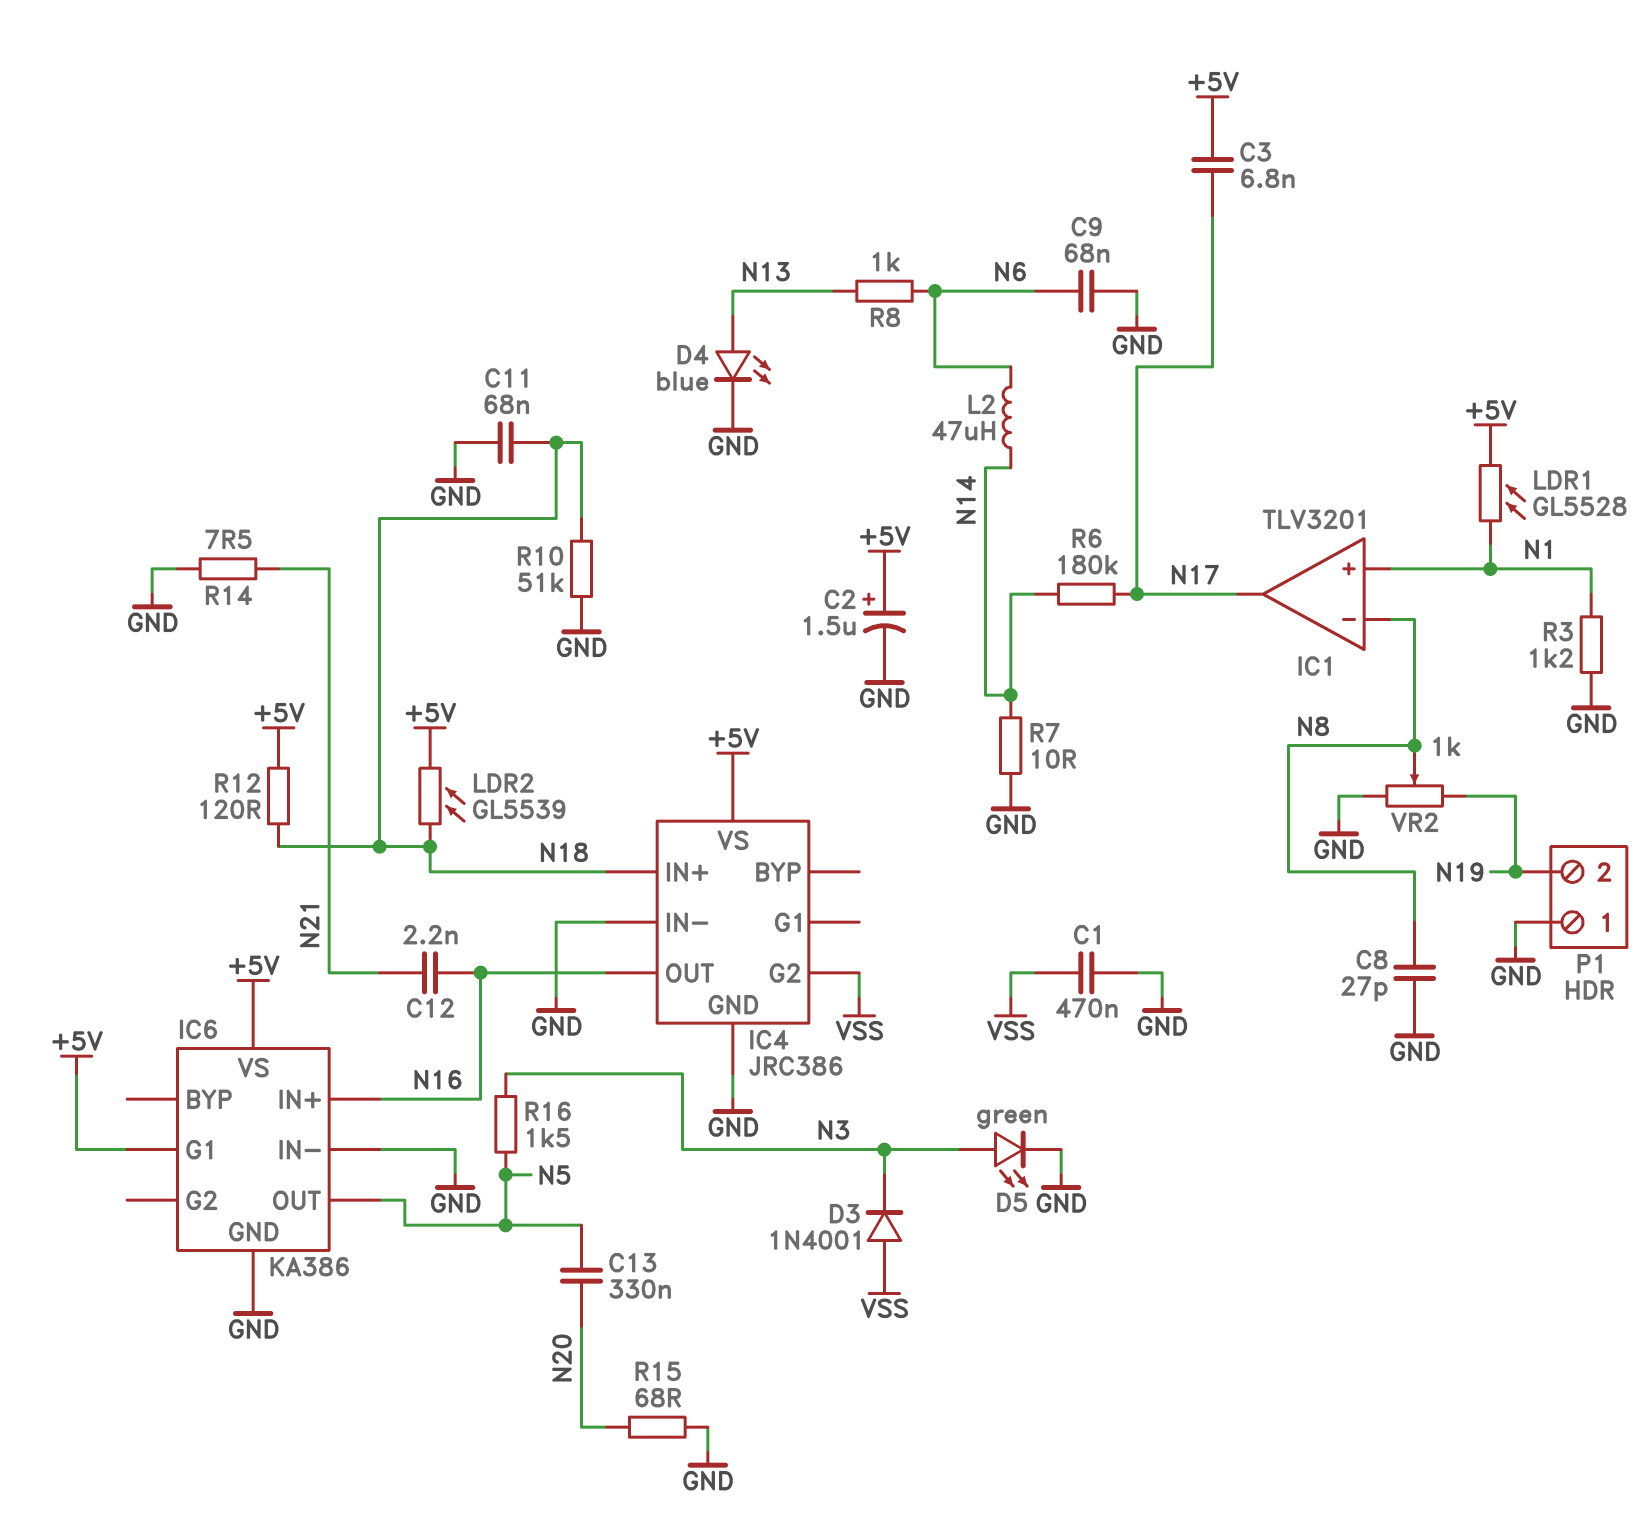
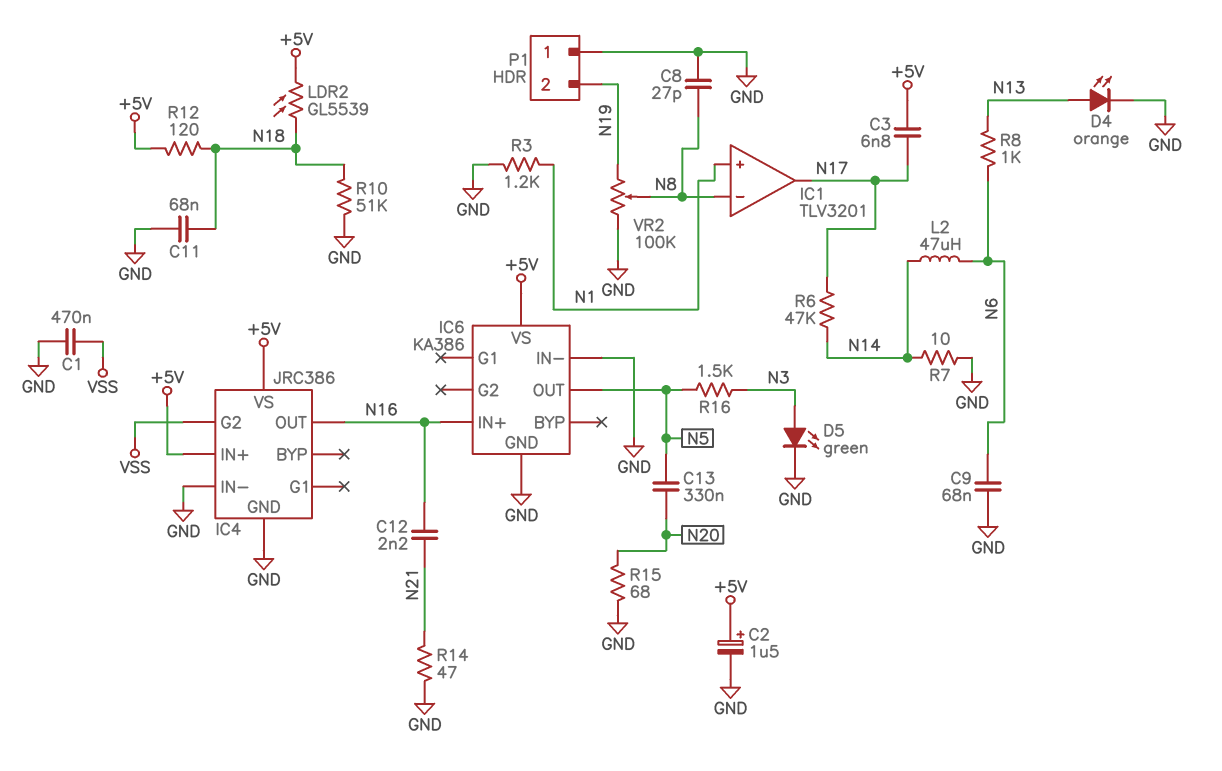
D3: diode 1N4001 (A VSS, K N3) -> none
D4: LED blue (A N13, K GND) -> LED orange (A N13, K GND)
IC4 pin IN+: N18 -> +5V
IC6 pin G1: +5V -> none
LDR1: GL5528 (+5V, N1) -> none
R6: 180k (N14, N17) -> 47k (N14, N17)
R14: 7.5 (GND, N21) -> 47 (GND, N21)
VR2: 1k (GND, N19, wiper N8) -> 100k (GND, N19, wiper N8)

